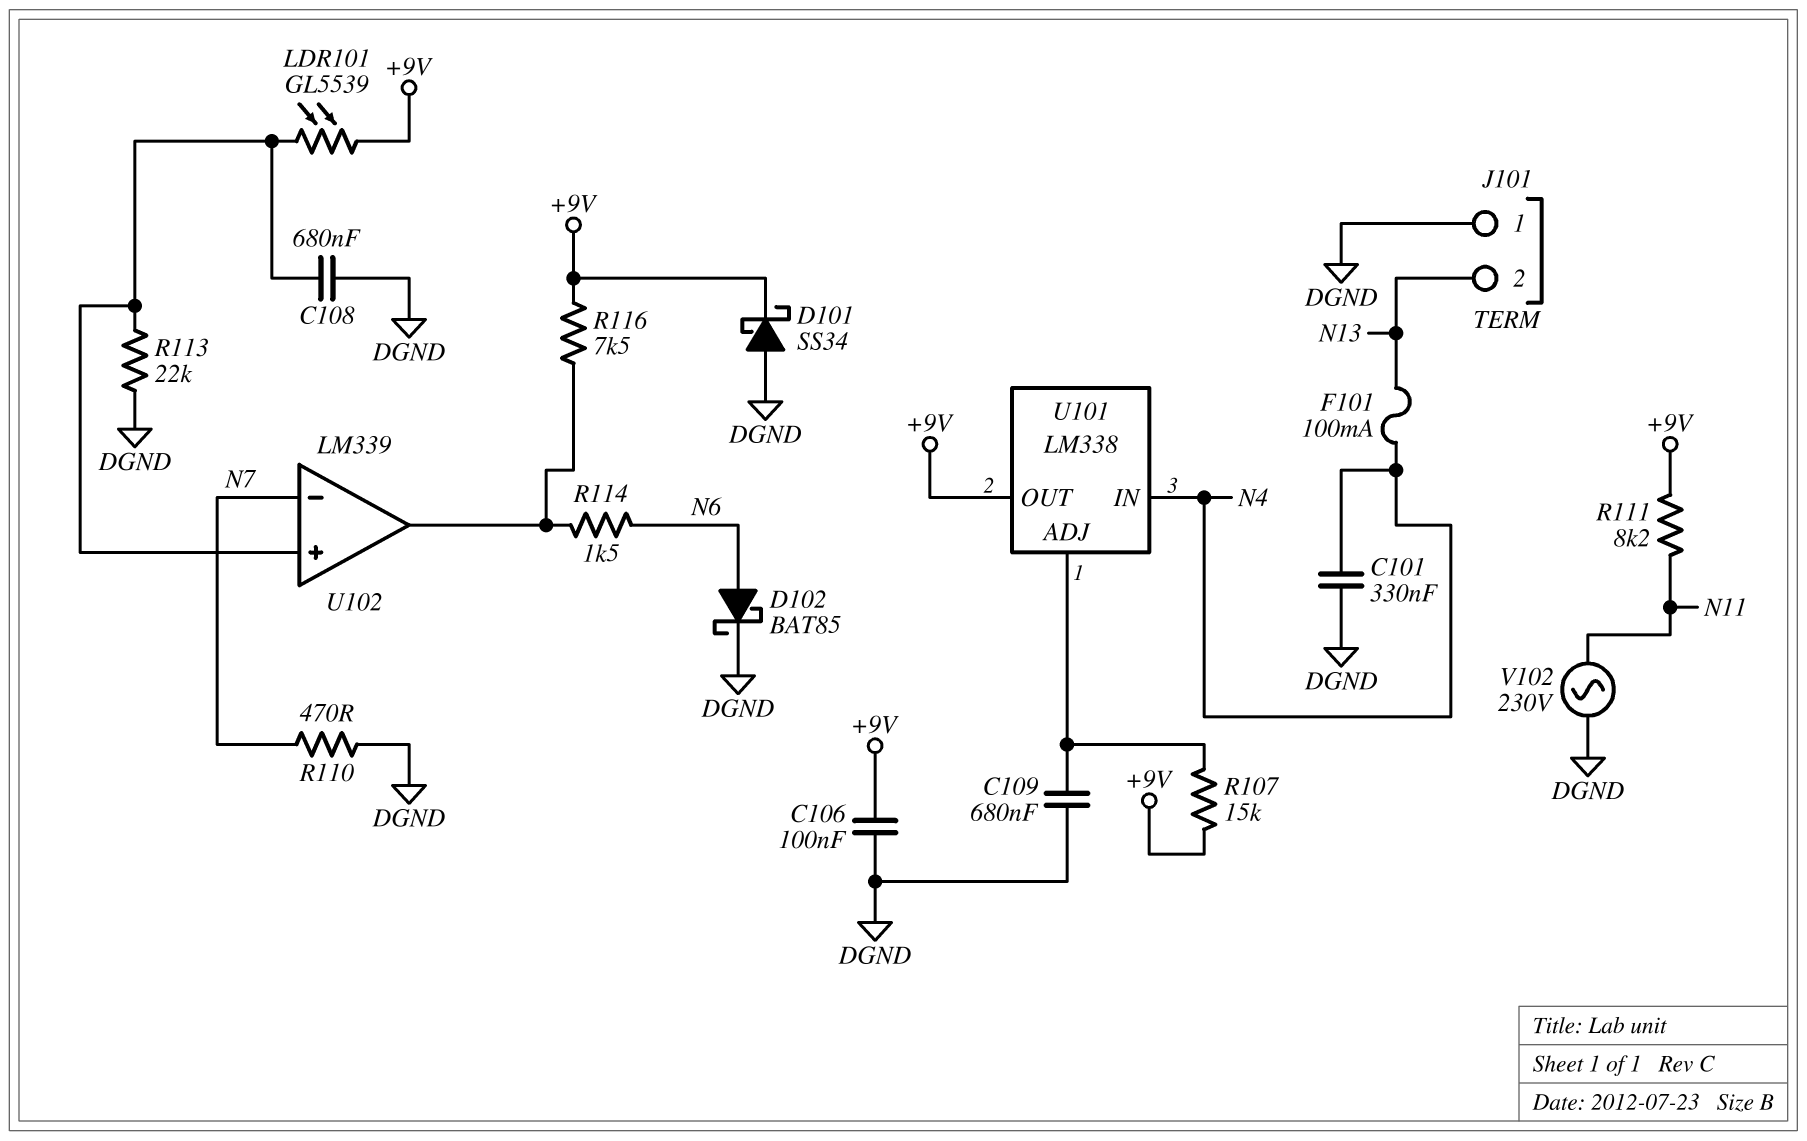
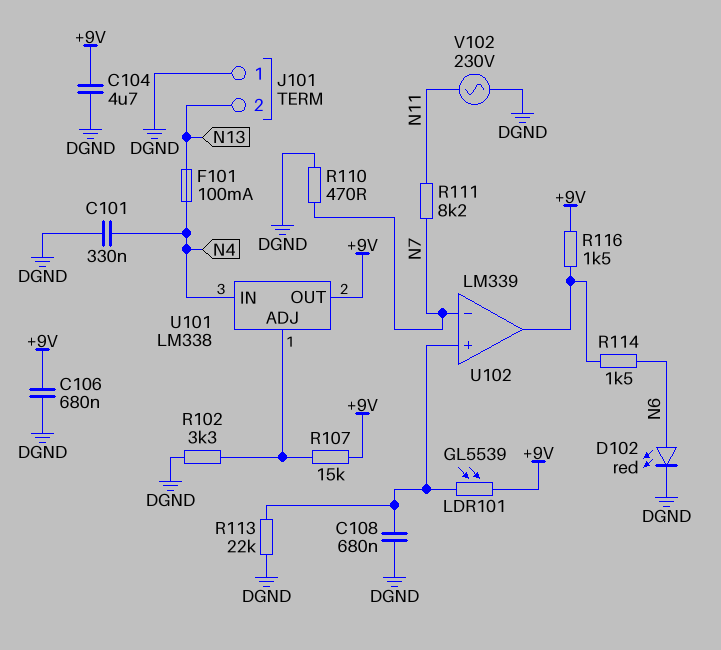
C104: none -> 4.7uF (+9V, DGND)
C106: 100nF (+9V, DGND) -> 680nF (+9V, DGND)
C109: 680nF (DGND, U101/ADJ) -> none
D101: schottky SS34 (A DGND, K +9V) -> none
D102: schottky BAT85 (A N6, K DGND) -> LED red (A N6, K DGND)
R102: none -> 3.3k (DGND, U101/ADJ)
R111: 8.2k (+9V, N11) -> 8.2k (N7, N11)
R116: 7.5k (+9V, U102/out) -> 1.5k (+9V, U102/out)

